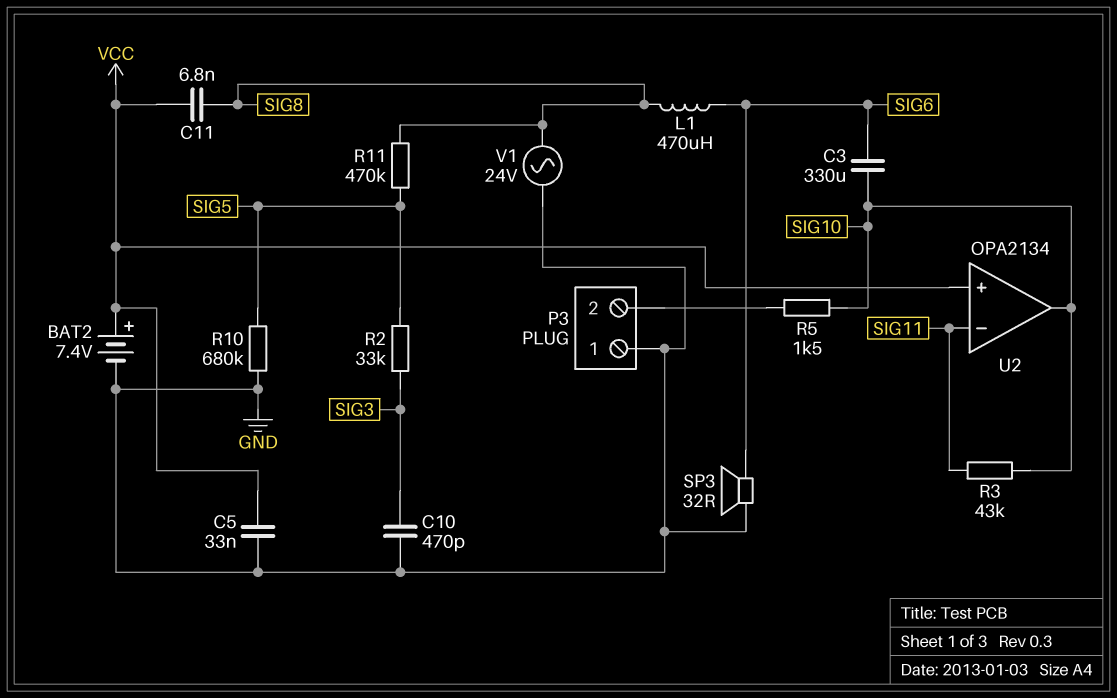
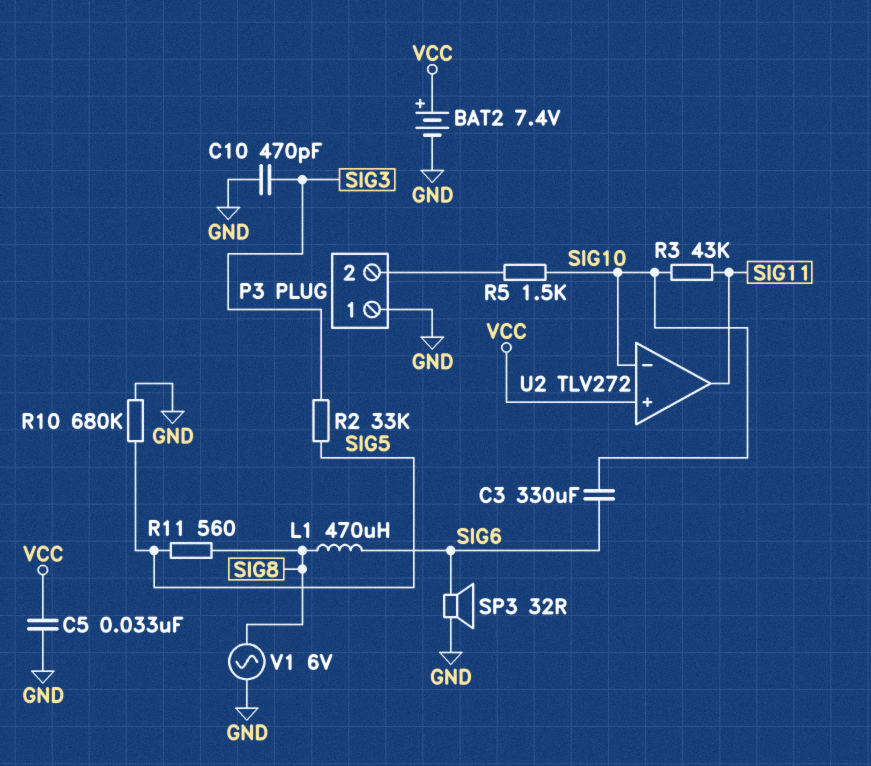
C11: 6.8nF (SIG8, VCC) -> none
R11: 470k (SIG5, SIG8) -> 560 (SIG5, SIG8)
U2: OPA2134 -> TLV272
U2 pin in-: SIG11 -> SIG10
U2 pin out: SIG10 -> SIG11
V1: AC 24V (GND, SIG8) -> AC 6V (GND, SIG8)

